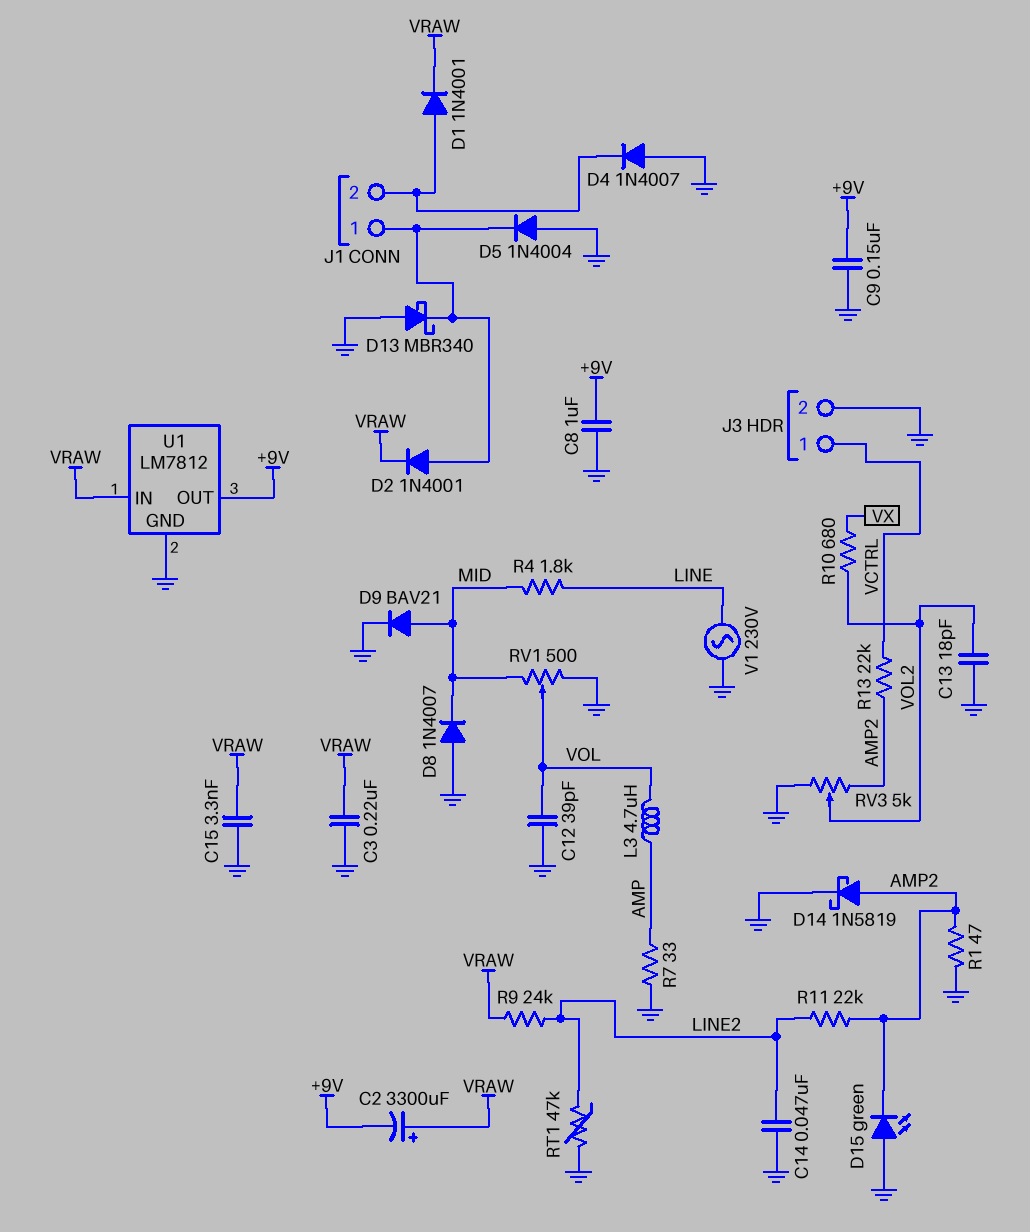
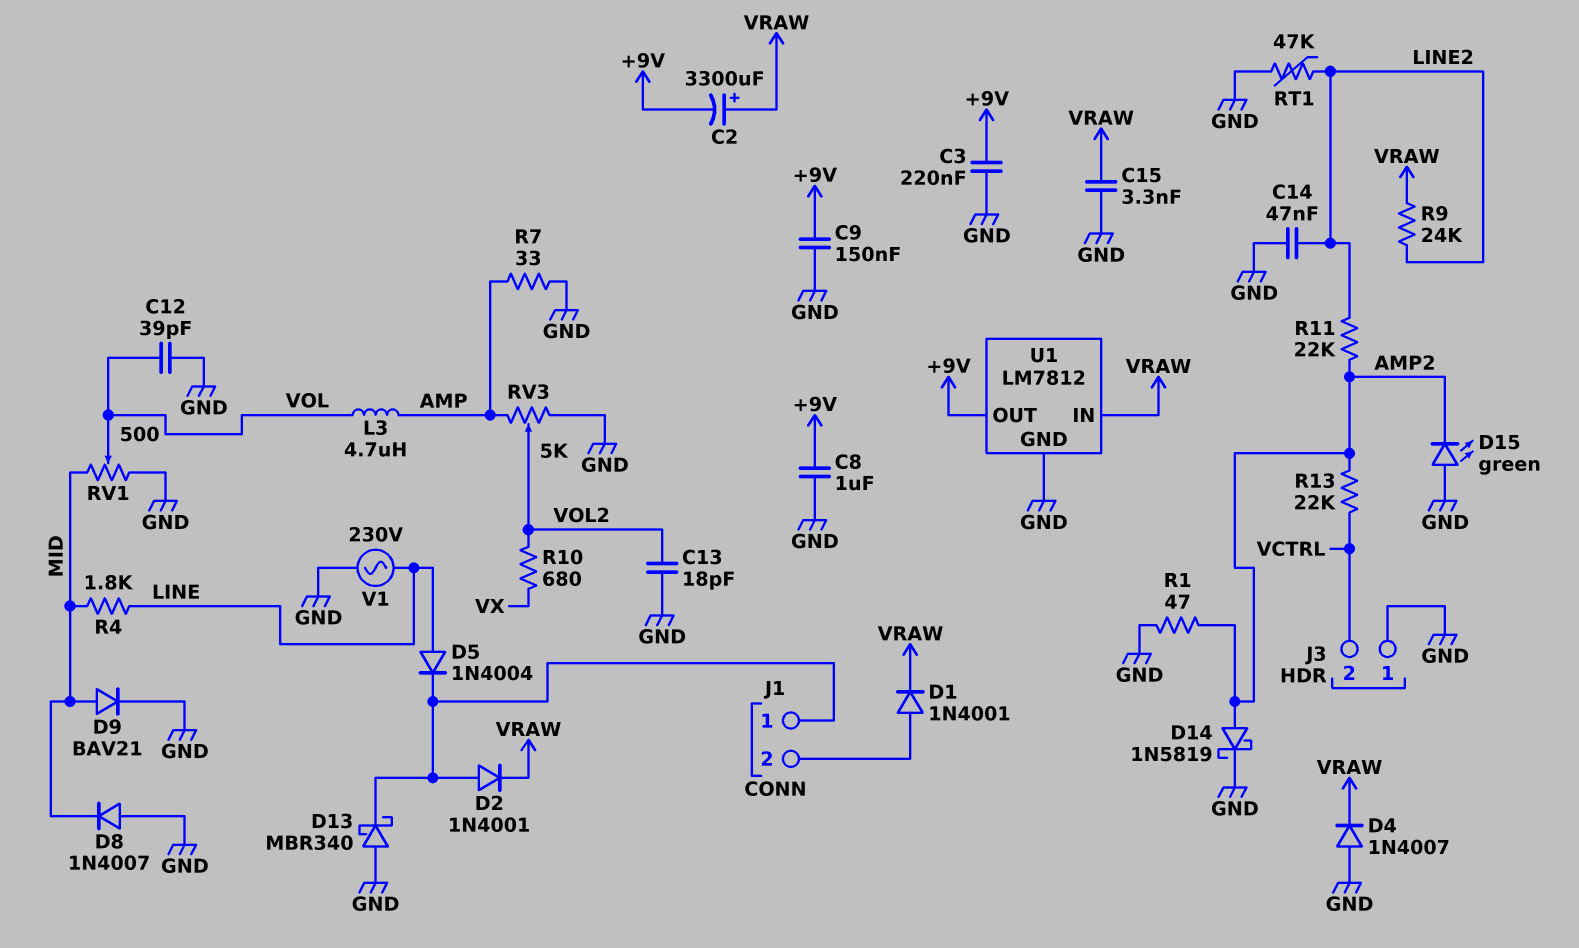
C3: 220nF (GND, VRAW) -> 220nF (+9V, GND)
D4: diode 1N4007 (A GND, K J1/2) -> diode 1N4007 (A GND, K VRAW)
D5: diode 1N4004 (A GND, K J1/1) -> diode 1N4004 (A LINE, K J1/1)
J3 pin 1: VCTRL -> GND
J3 pin 2: GND -> VCTRL
RV3: 5k (AMP2, GND, wiper VOL2) -> 5k (AMP, GND, wiper VOL2)

